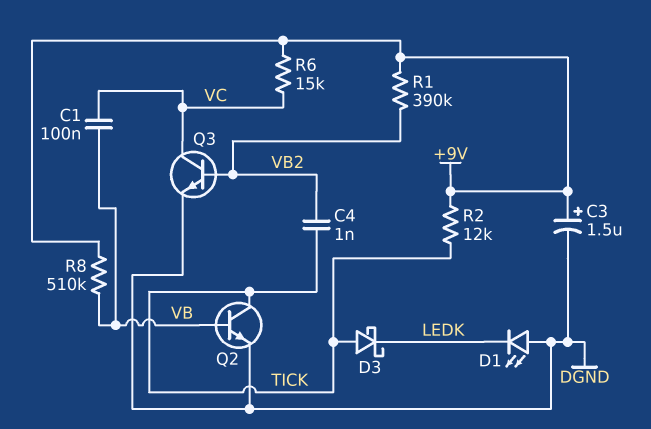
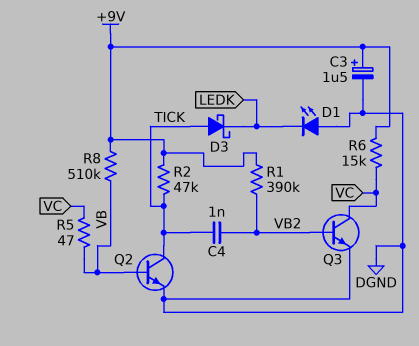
C1: 100nF (VB, VC) -> none
R2: 12k (+9V, TICK) -> 47k (+9V, TICK)
R5: none -> 47 (VB, VC)

